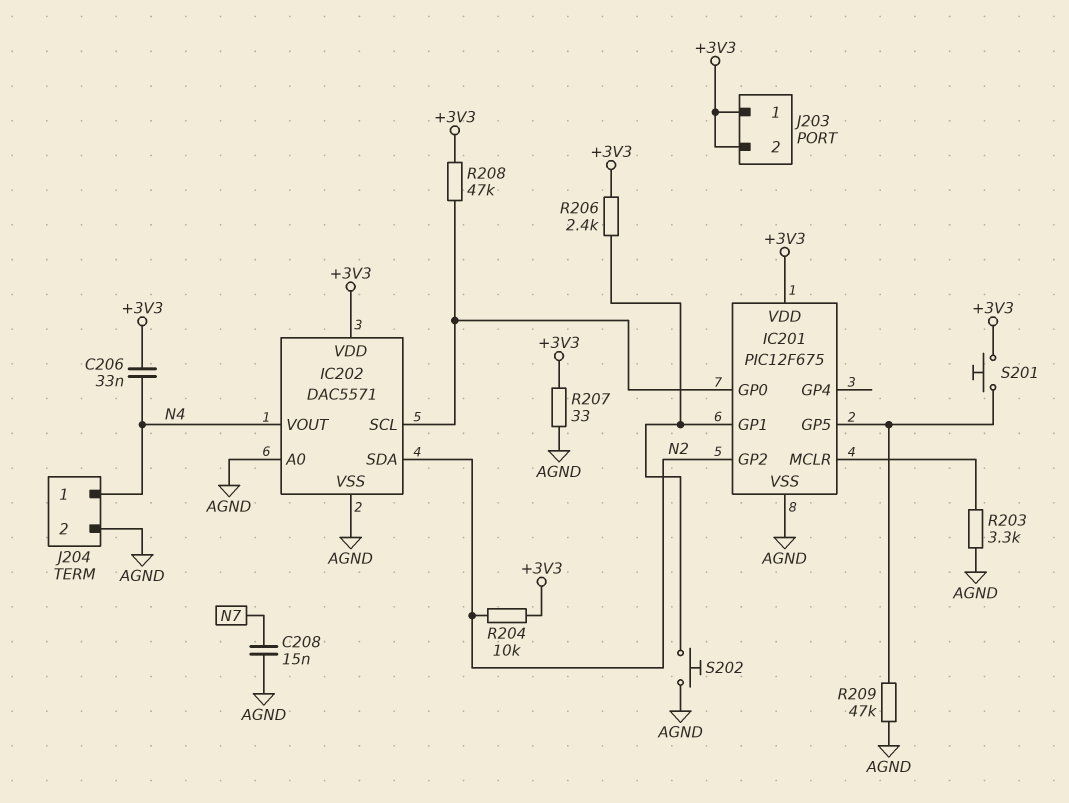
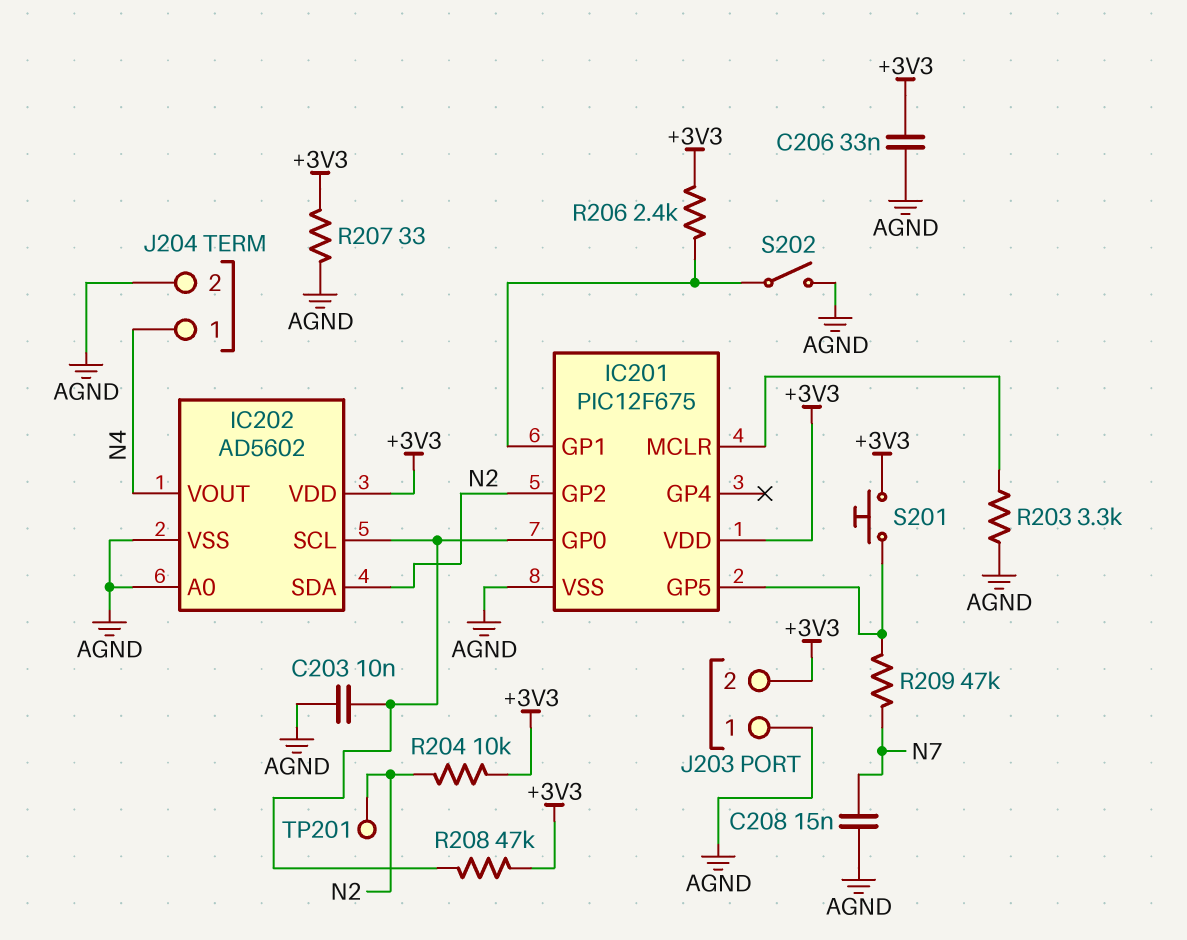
C203: none -> 10nF (AGND, IC201/GP0)
C206: 33nF (+3V3, N4) -> 33nF (+3V3, AGND)
IC202: DAC5571 -> AD5602
J203 pin 1: +3V3 -> AGND
R209: 47k (AGND, IC201/GP5) -> 47k (IC201/GP5, N7)
S202: button (AGND, IC201/GP1) -> switch (AGND, IC201/GP1)
TP201: none -> test point (N2)

